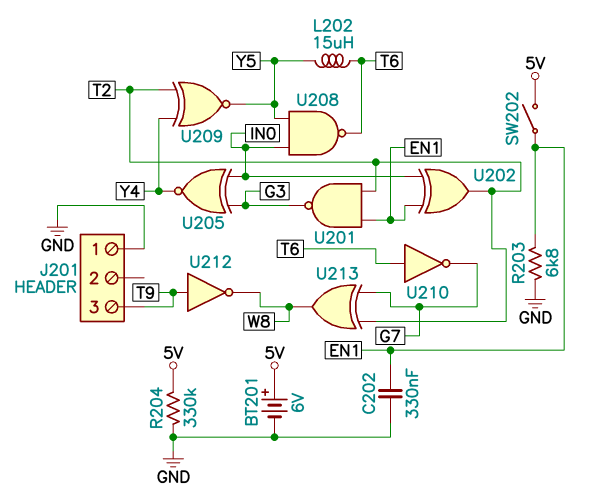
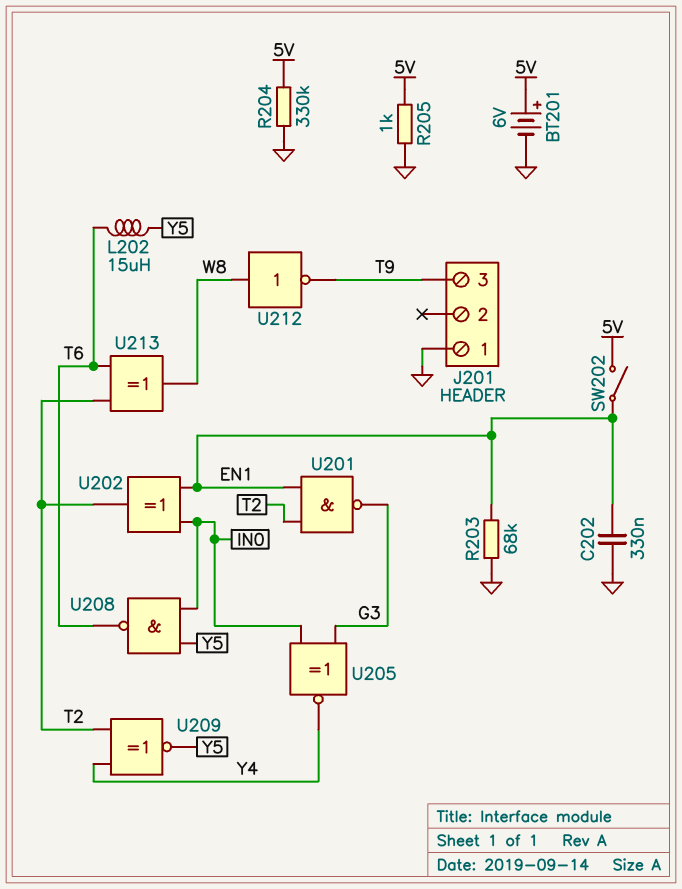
R203: 6.8k (EN1, GND) -> 68k (EN1, GND)
R205: none -> 1k (5V, GND)
U210: NOT (in T6, out G7) -> none
U212: NOT (in T9, out W8) -> NOT (in W8, out T9)
U213: XOR (in G7, in T2, out W8) -> XOR (in T2, in T6, out W8)

